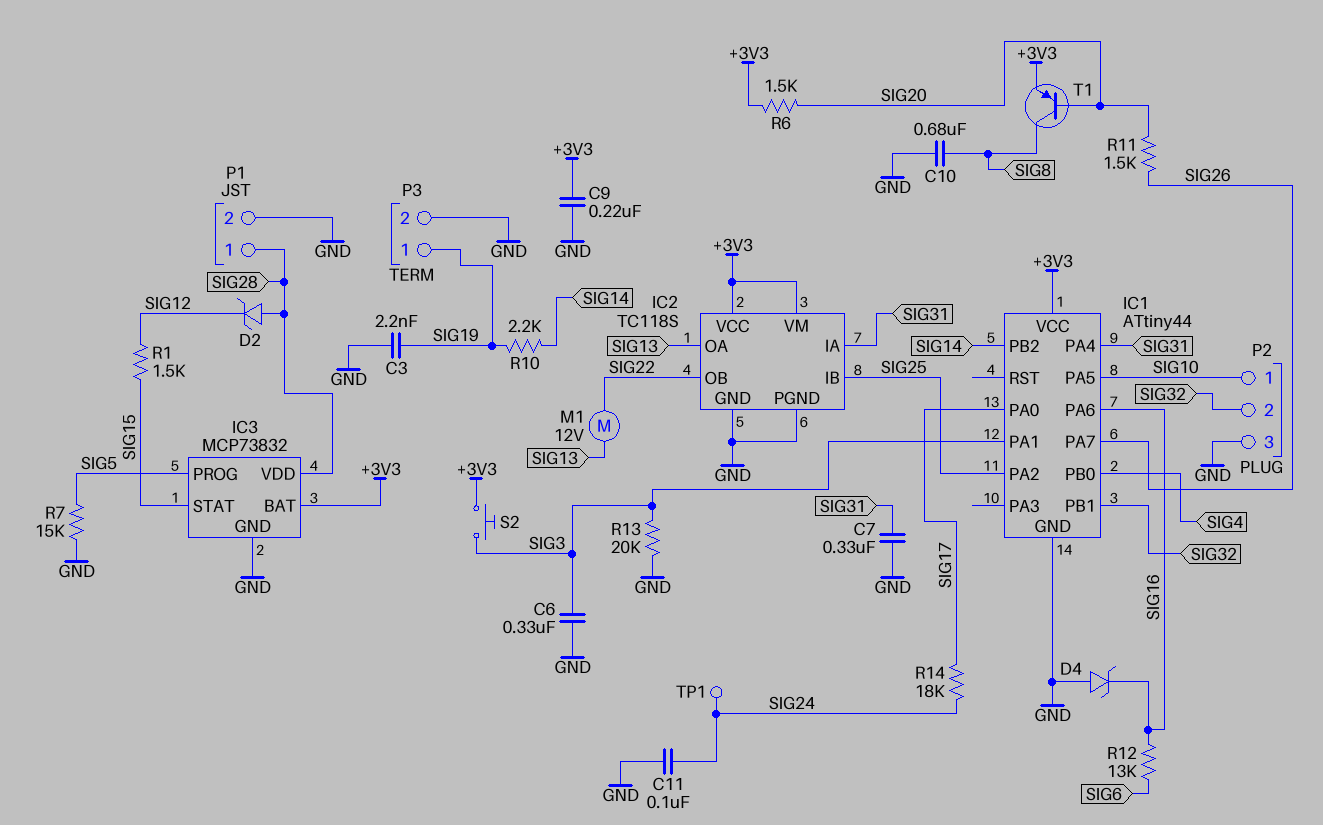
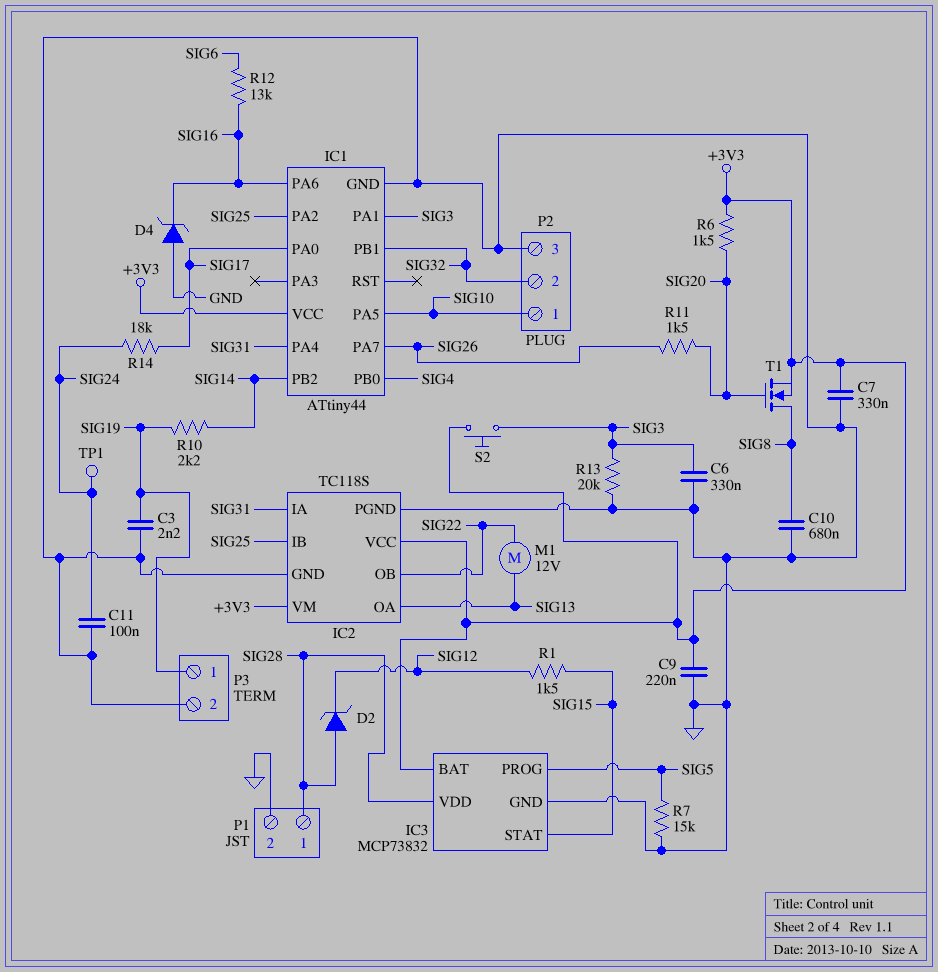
C7: 330nF (GND, SIG31) -> 330nF (+3V3, GND)
T1: PNP (B SIG20, C SIG8, E +3V3) -> NMOS (G SIG20, D SIG8, S +3V3)

